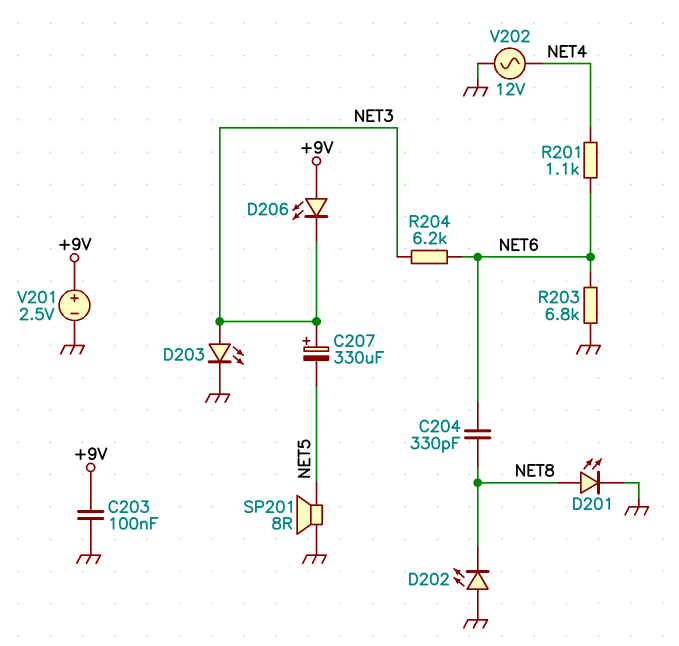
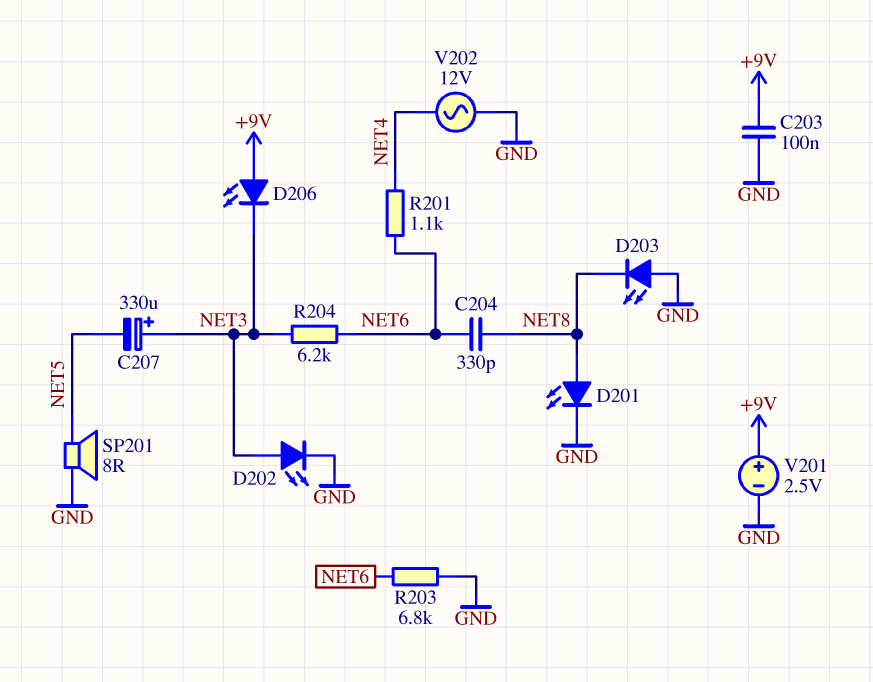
D202: LED (A GND, K NET8) -> LED (A NET3, K GND)
D203: LED (A NET3, K GND) -> LED (A GND, K NET8)

